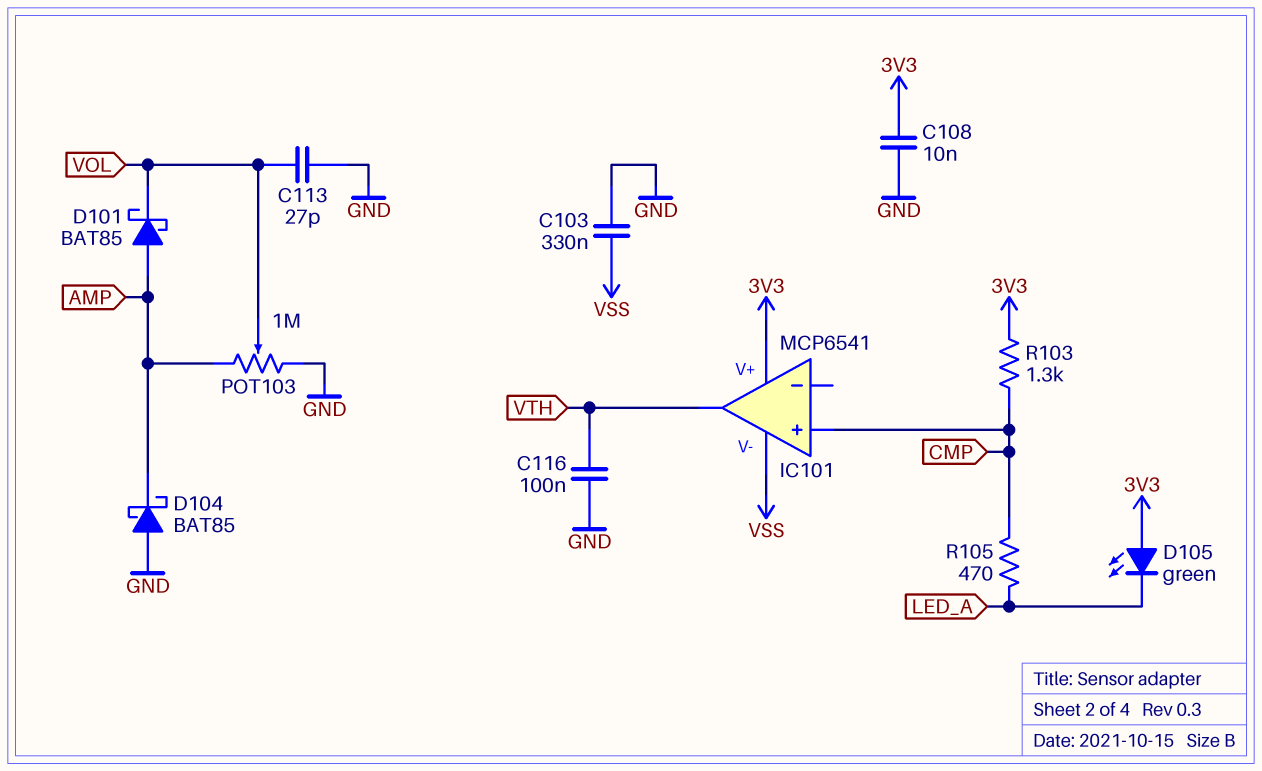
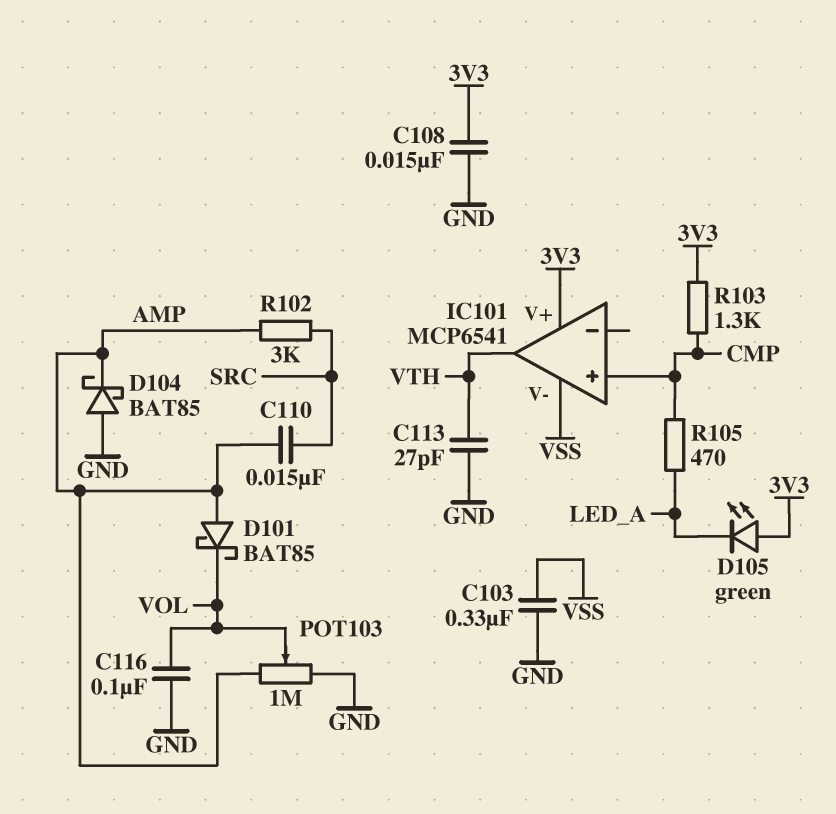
C108: 10nF (3V3, GND) -> 15nF (3V3, GND)
C110: none -> 15nF (AMP, SRC)
C113: 27pF (GND, VOL) -> 27pF (GND, VTH)
C116: 100nF (GND, VTH) -> 100nF (GND, VOL)
R102: none -> 3k (AMP, SRC)

